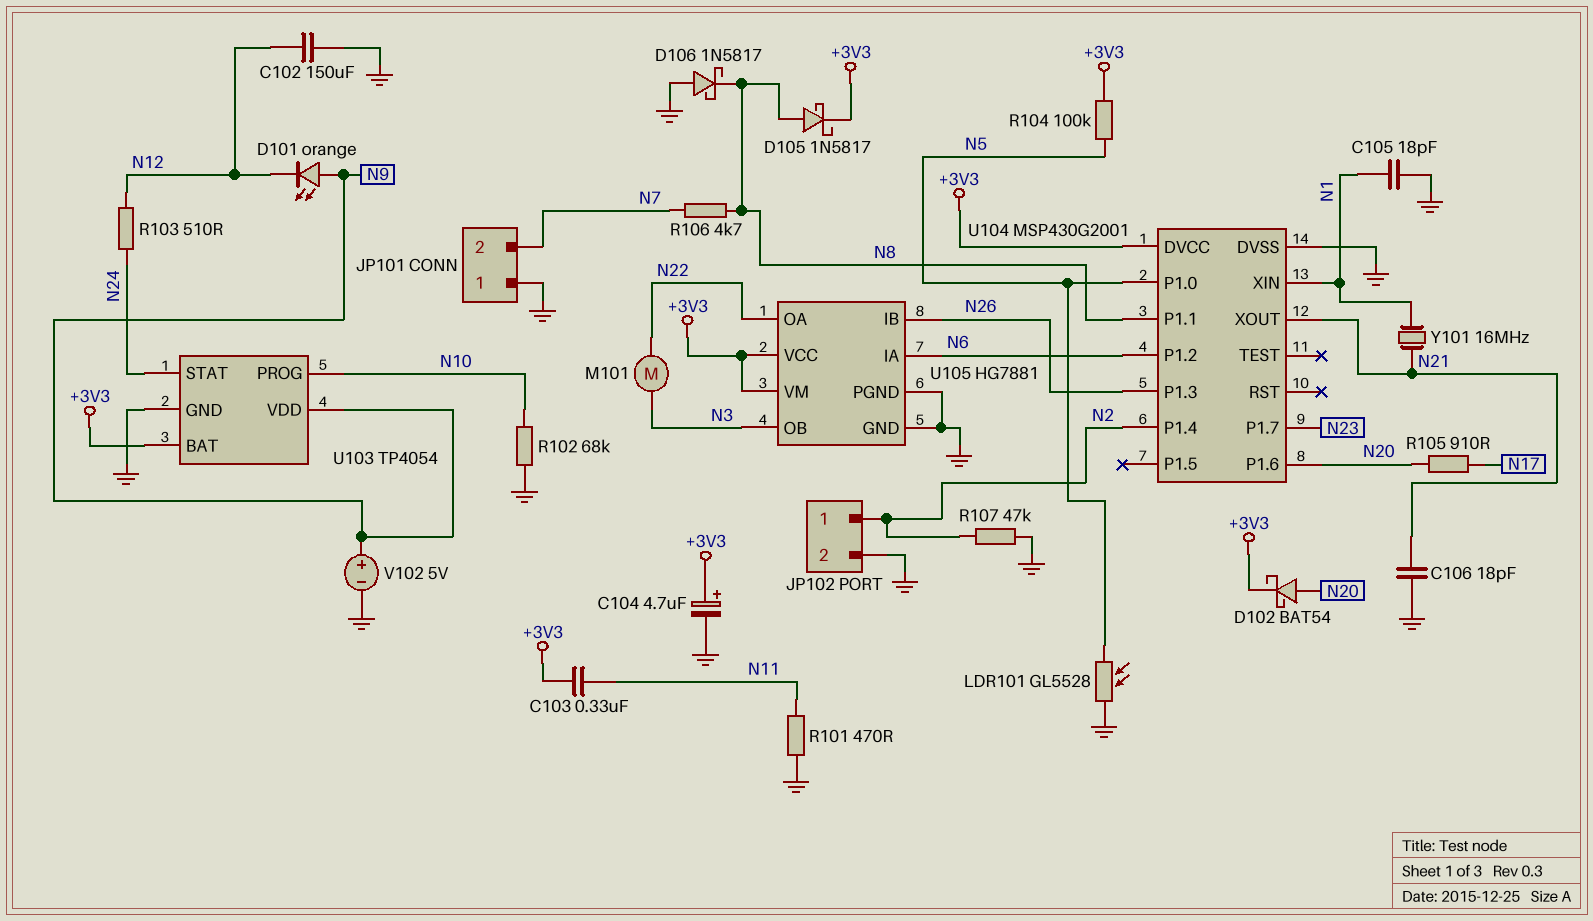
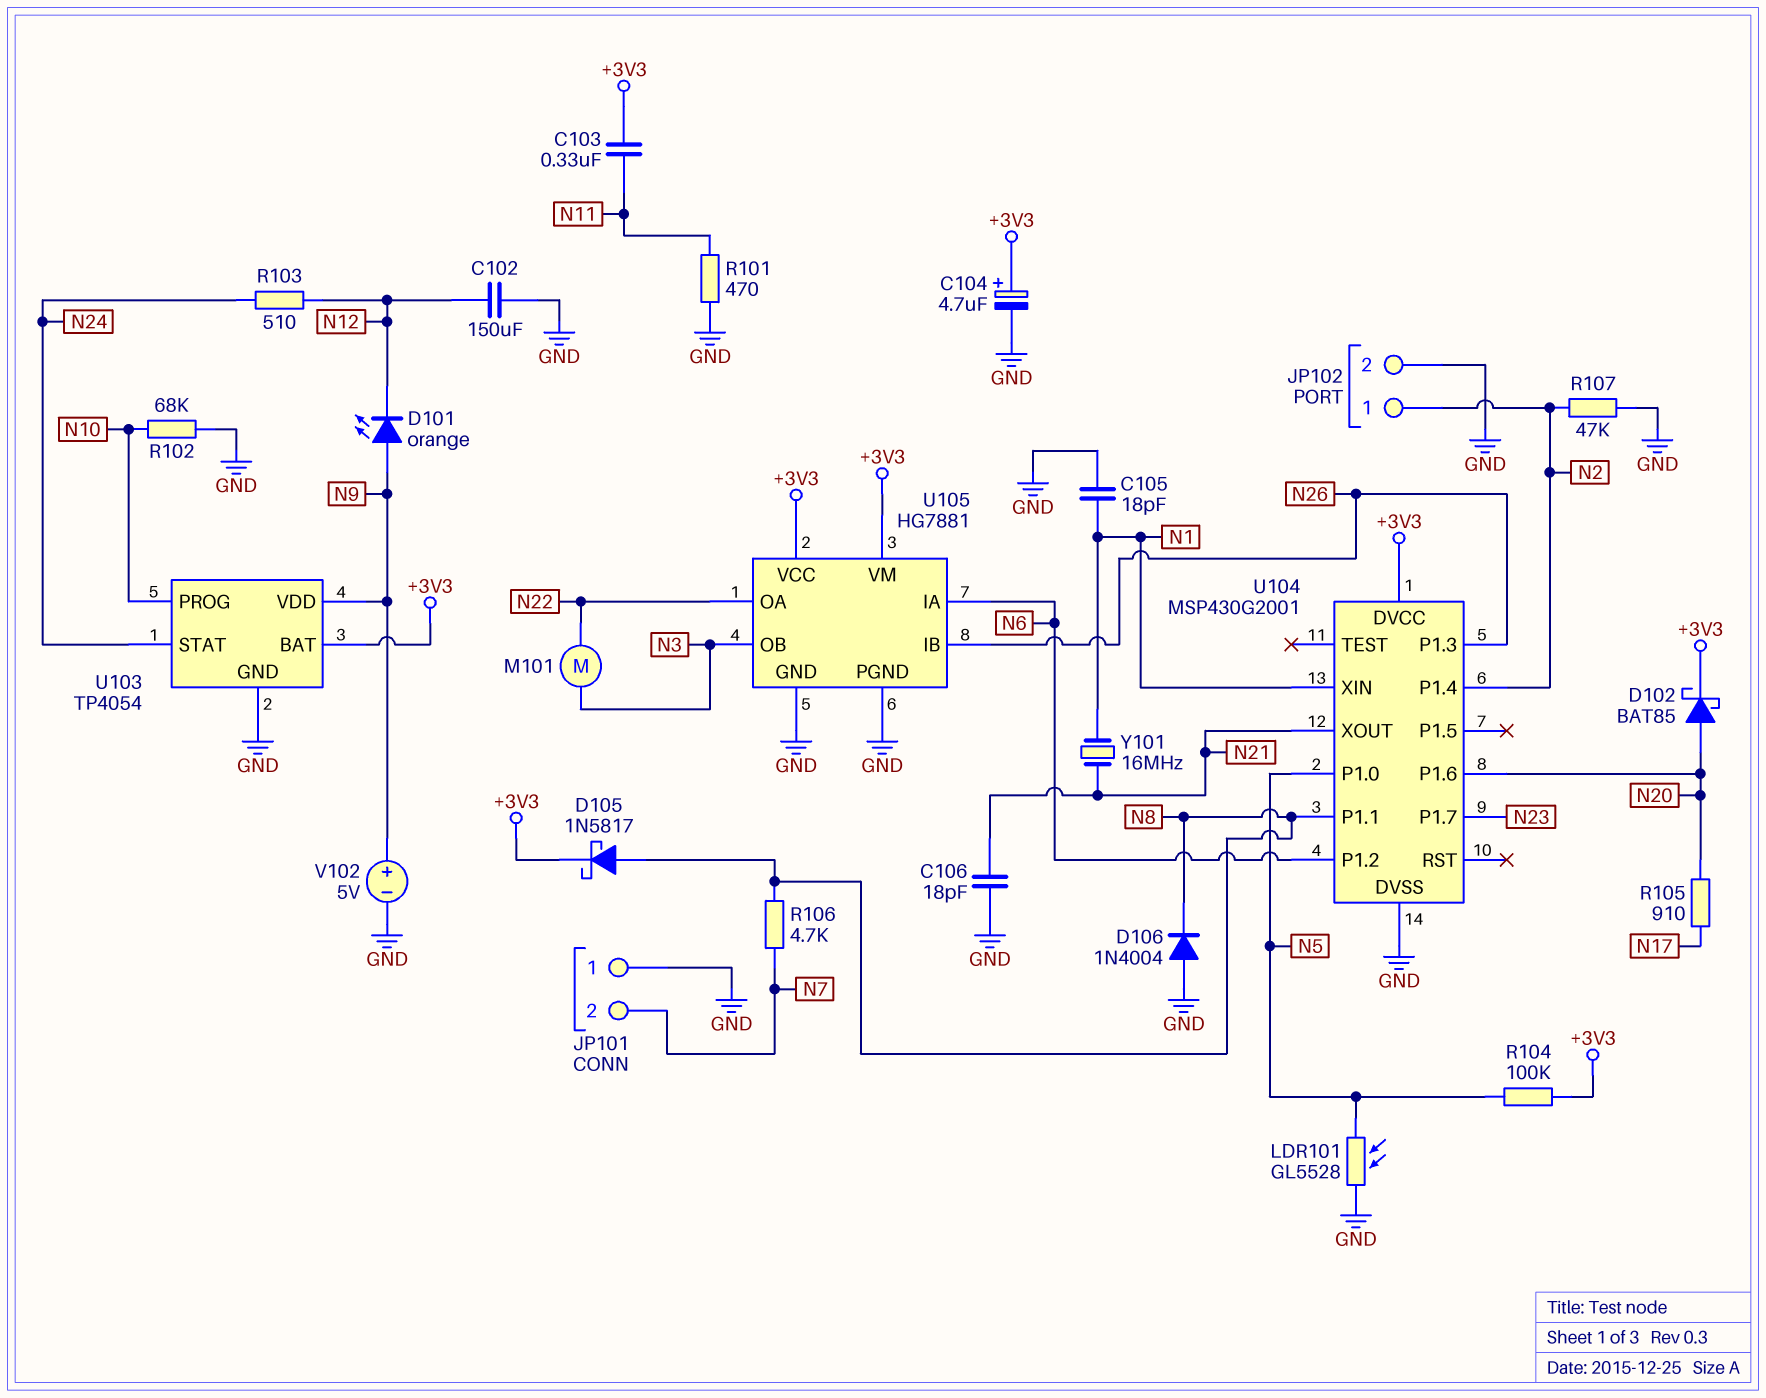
D102: schottky BAT54 (A N20, K +3V3) -> schottky BAT85 (A N20, K +3V3)
D106: schottky 1N5817 (A GND, K N8) -> diode 1N4004 (A GND, K N8)

